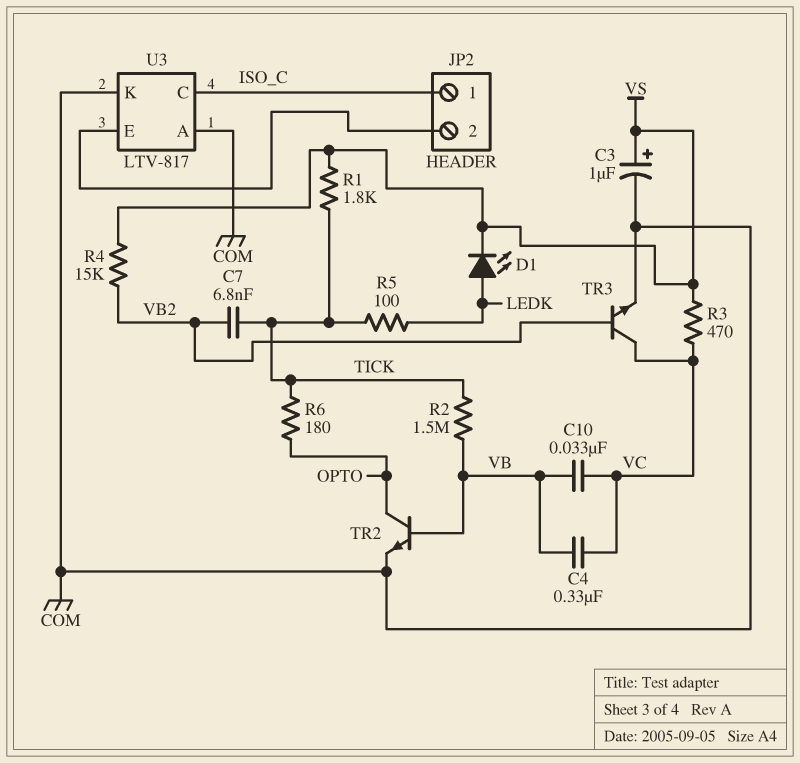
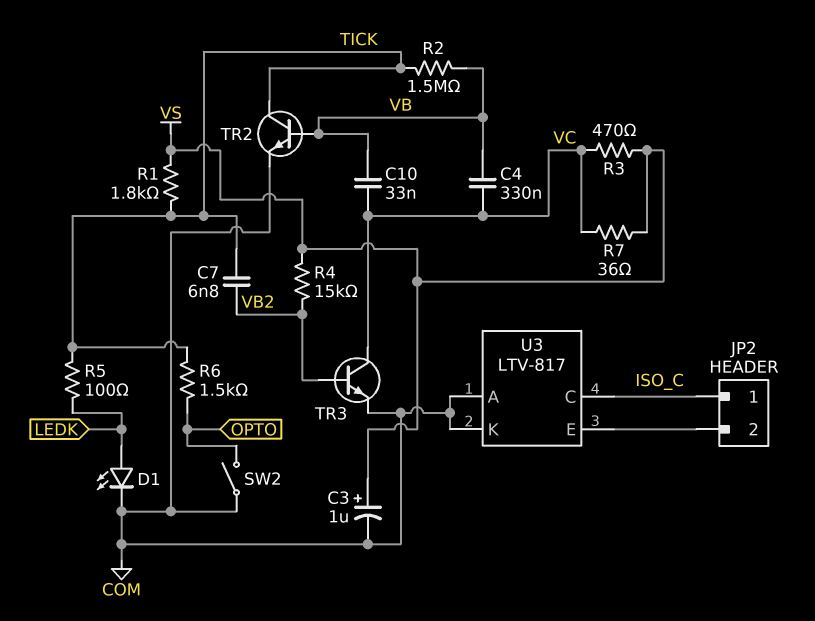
D1: LED (A LEDK, K VS) -> LED (A LEDK, K COM)
R6: 180 (OPTO, TICK) -> 1.5k (OPTO, TICK)
R7: none -> 36 (VC, VS)
SW2: none -> switch (COM, OPTO)
TR2: NPN (B VB, C OPTO, E COM) -> NPN (B VB, C TICK, E COM)

